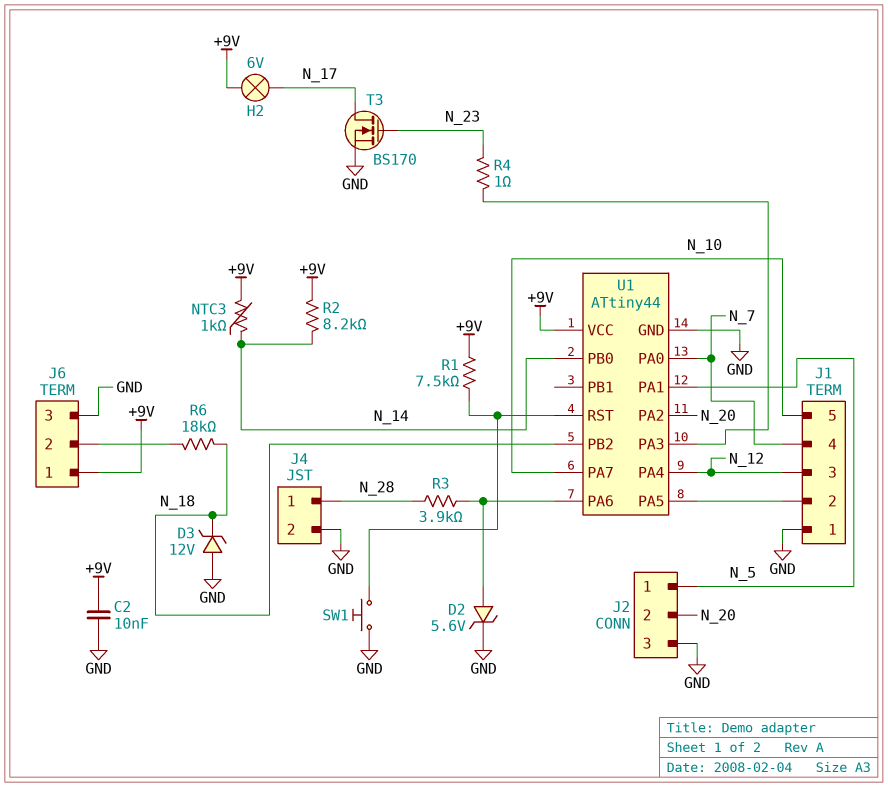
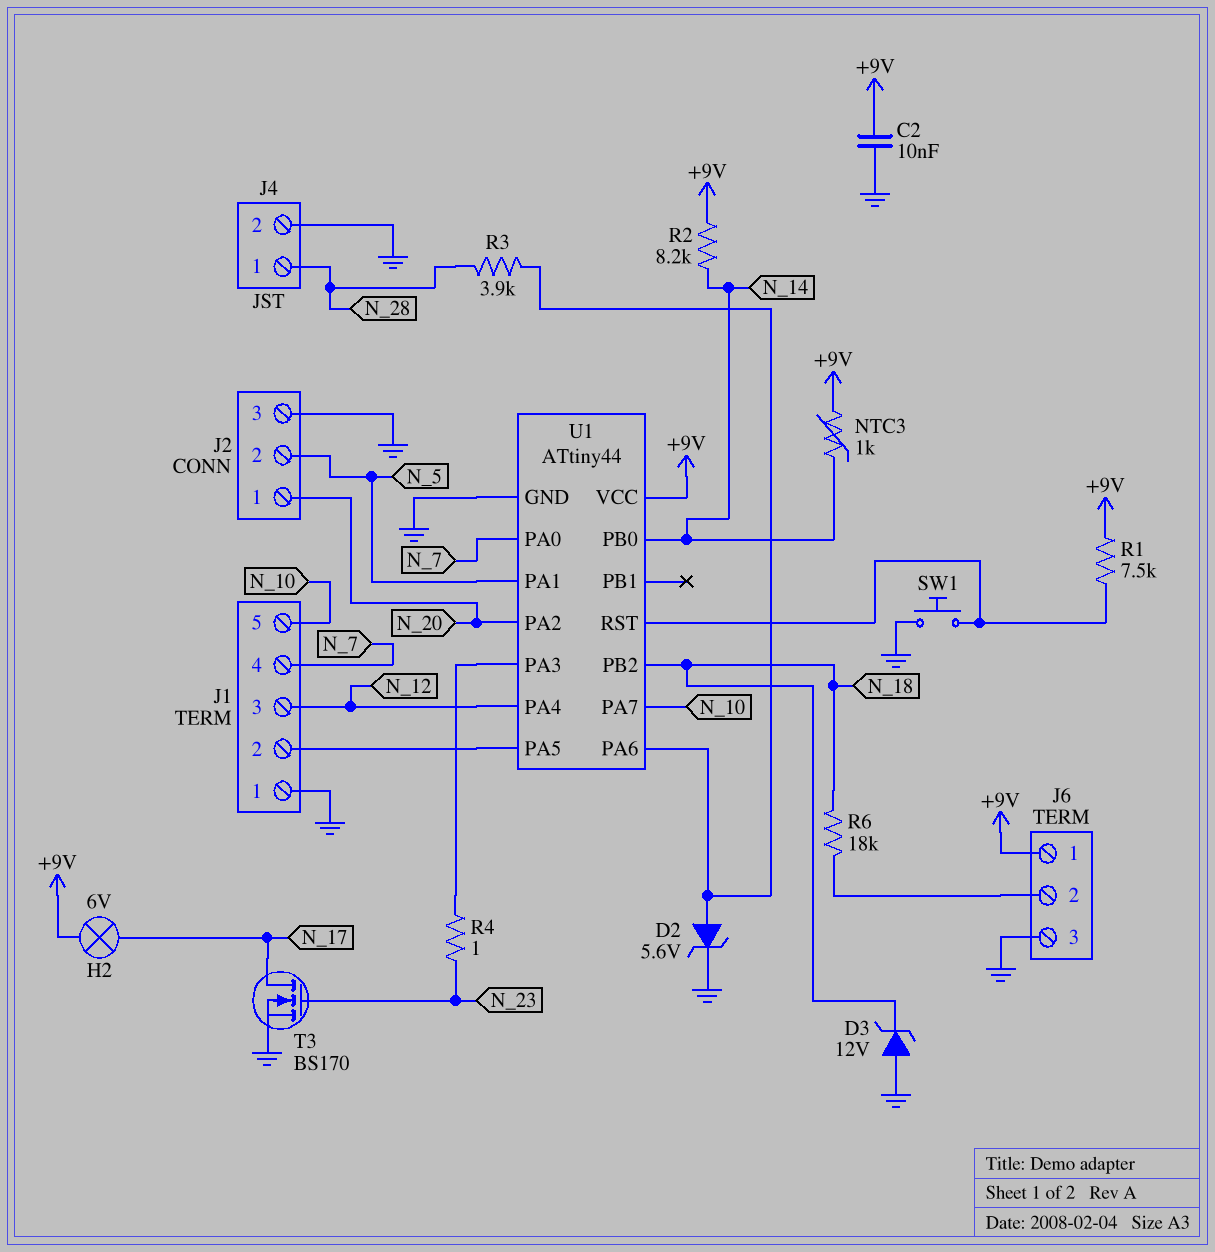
J2 pin 1: N_5 -> N_20
J2 pin 2: N_20 -> N_5

